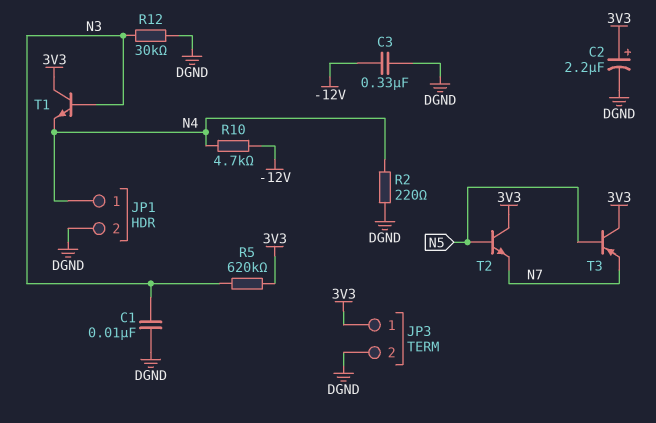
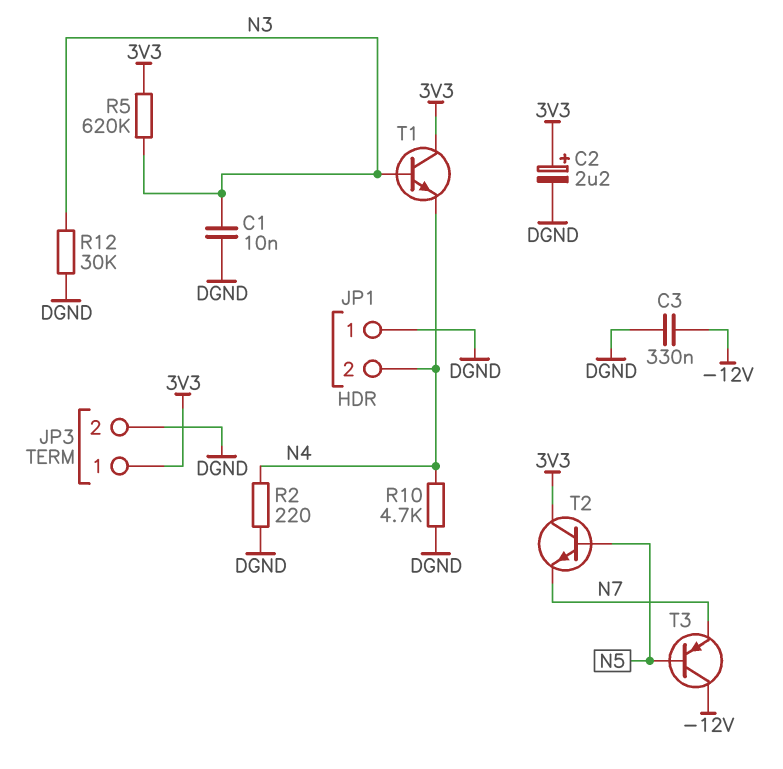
JP1 pin 1: N4 -> DGND
JP1 pin 2: DGND -> N4
R10: 4.7k (-12V, N4) -> 4.7k (DGND, N4)
T3: PNP (B N5, C 3V3, E N7) -> PNP (B N5, C -12V, E N7)

